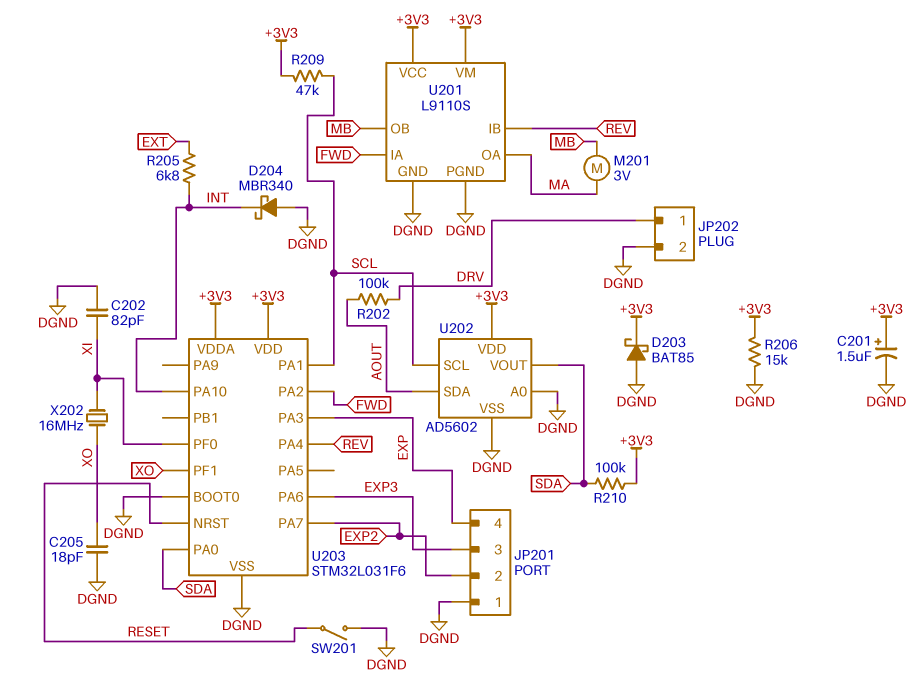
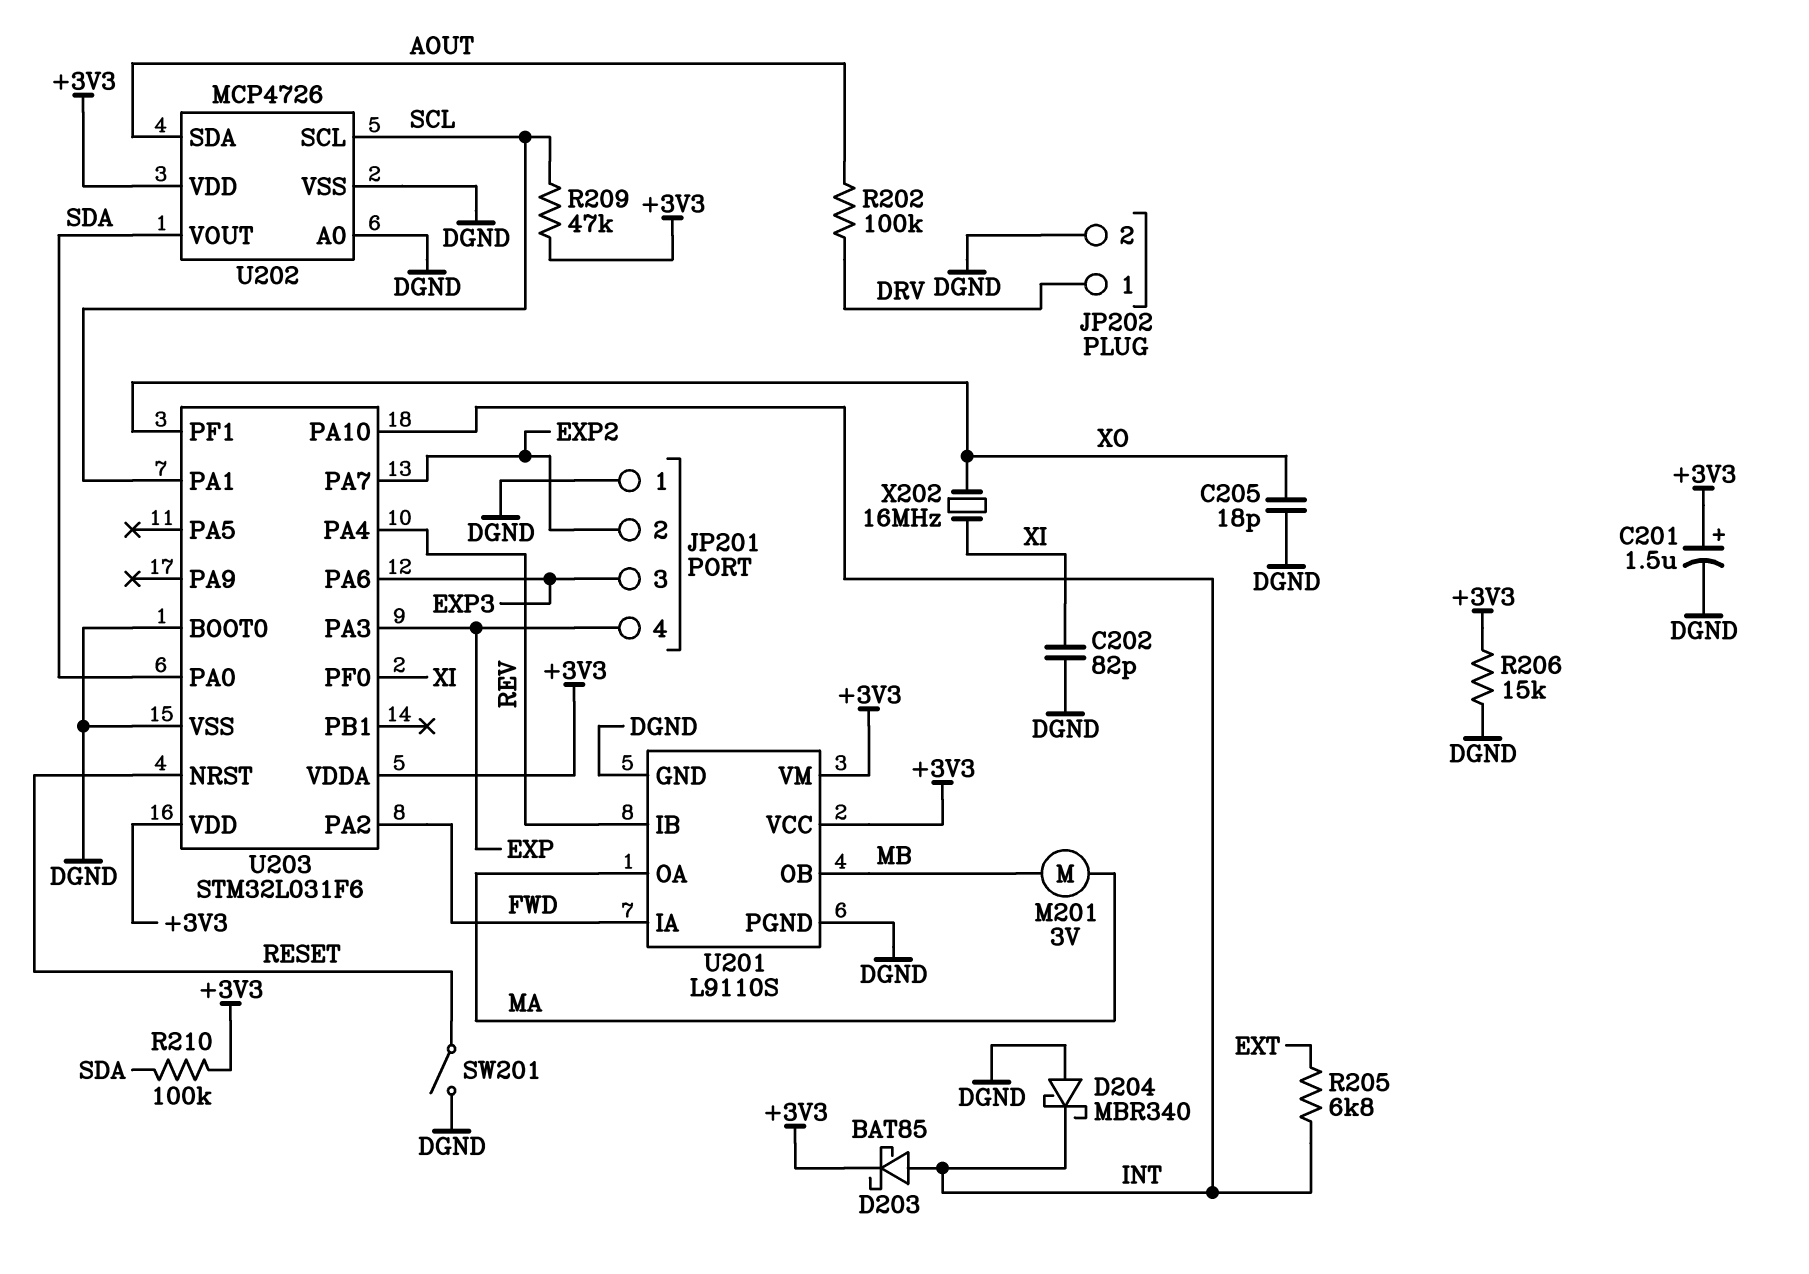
D203: schottky BAT85 (A DGND, K +3V3) -> schottky BAT85 (A INT, K +3V3)
U202: AD5602 -> MCP4726

